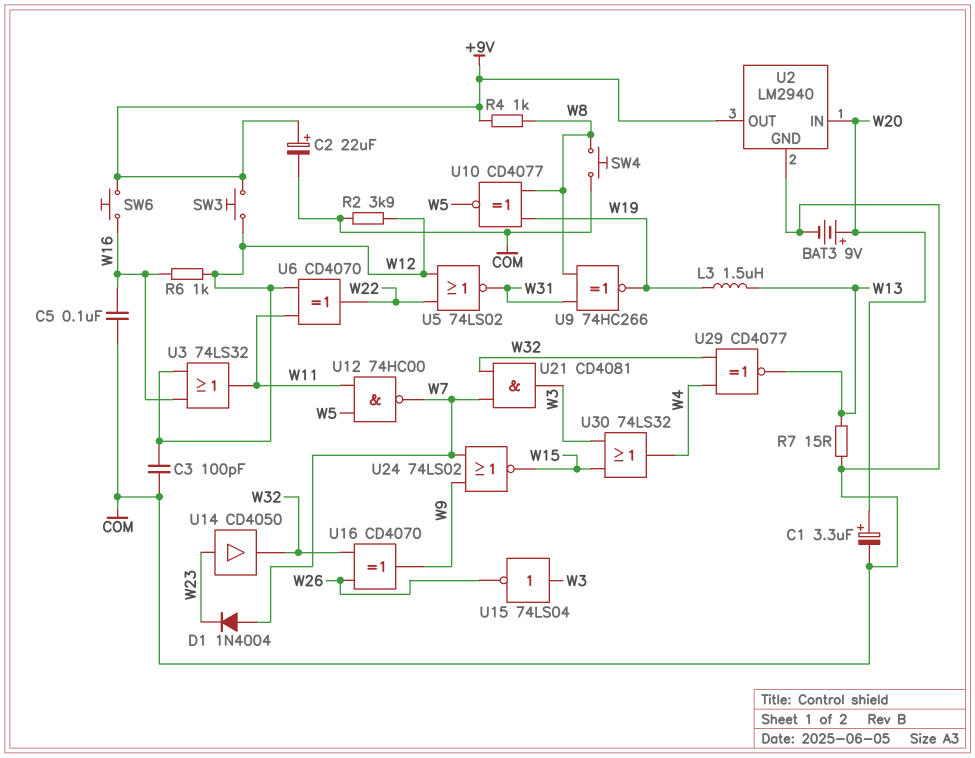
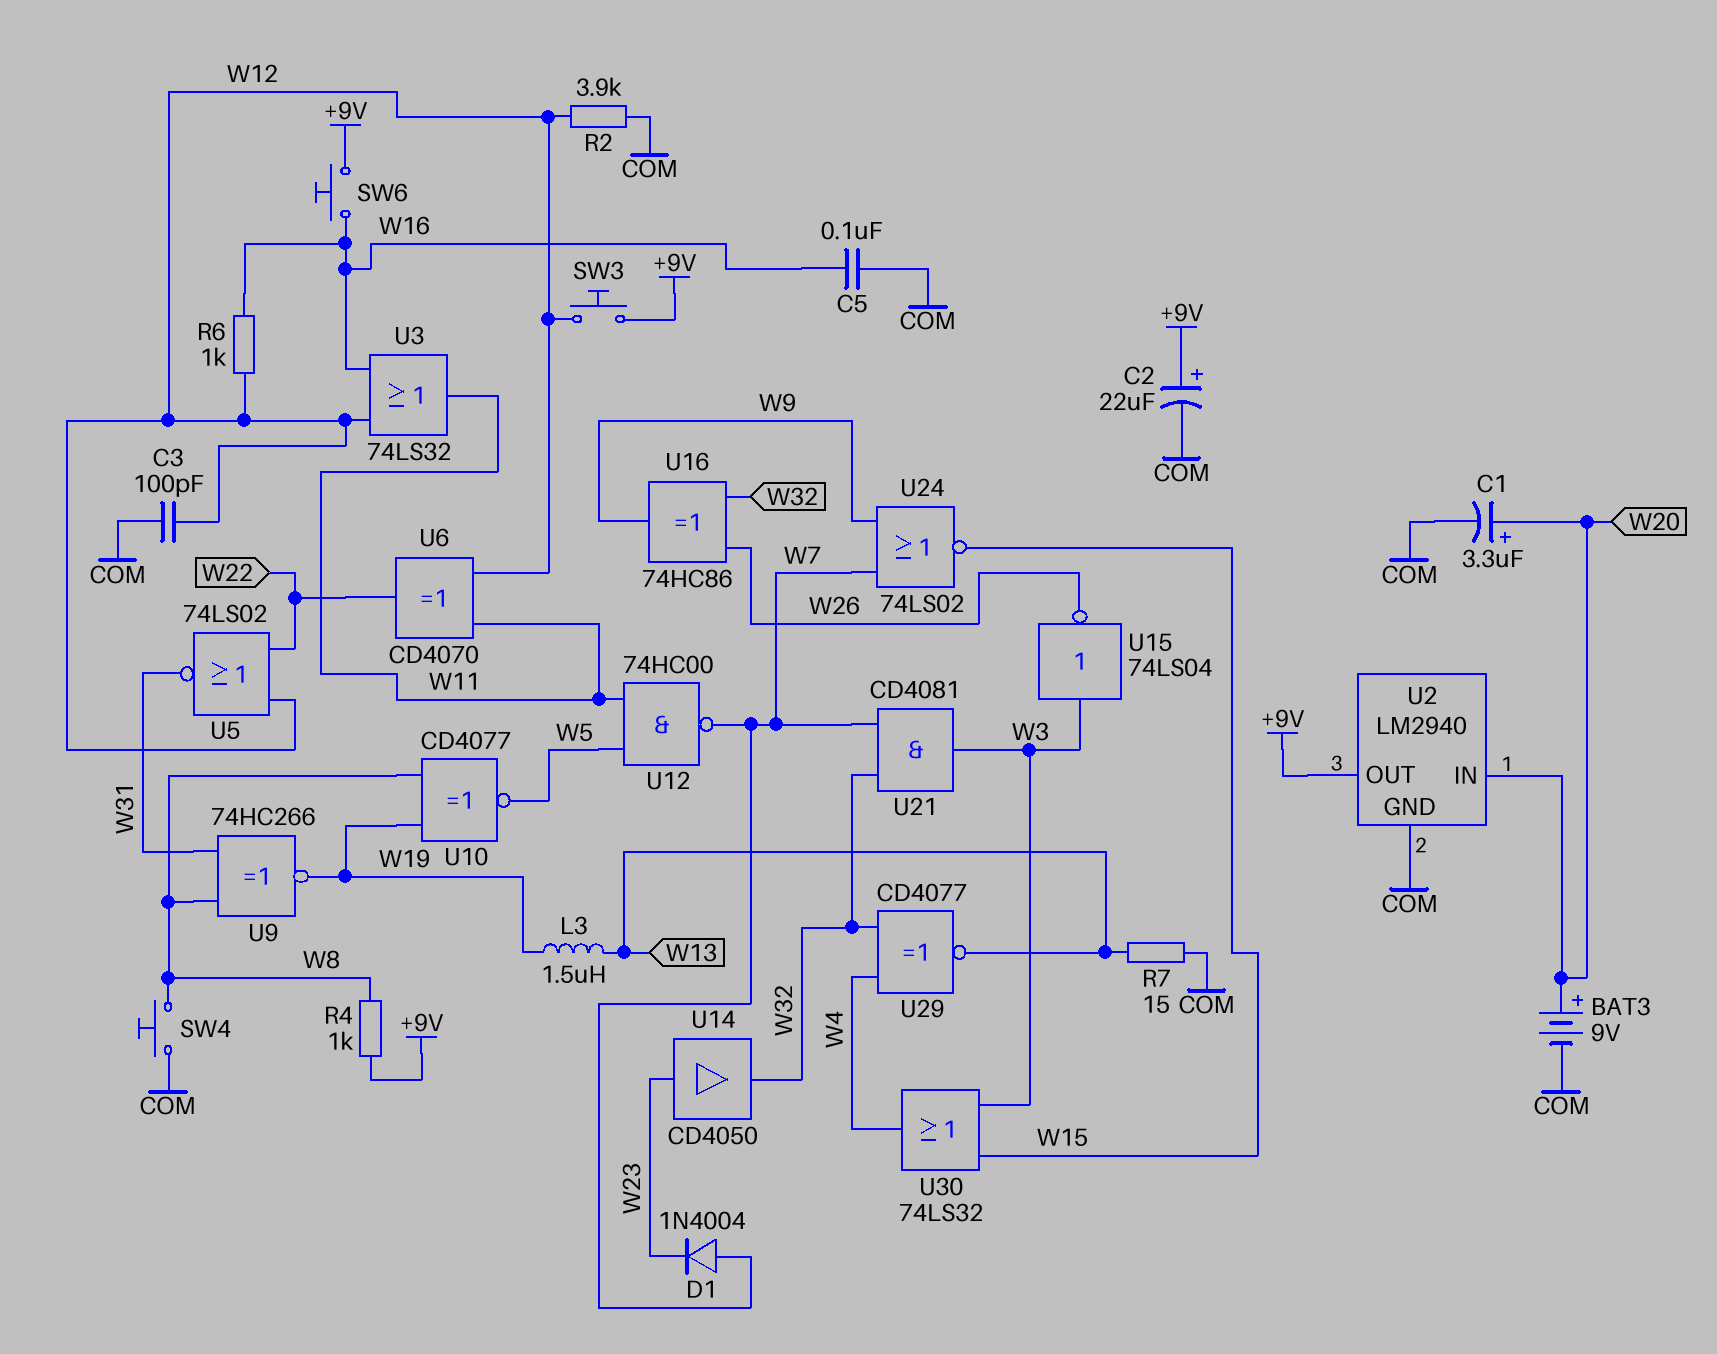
U16: XOR CD4070 (in W26, in W32, out W9) -> XOR 74HC86 (in W26, in W32, out W9)

